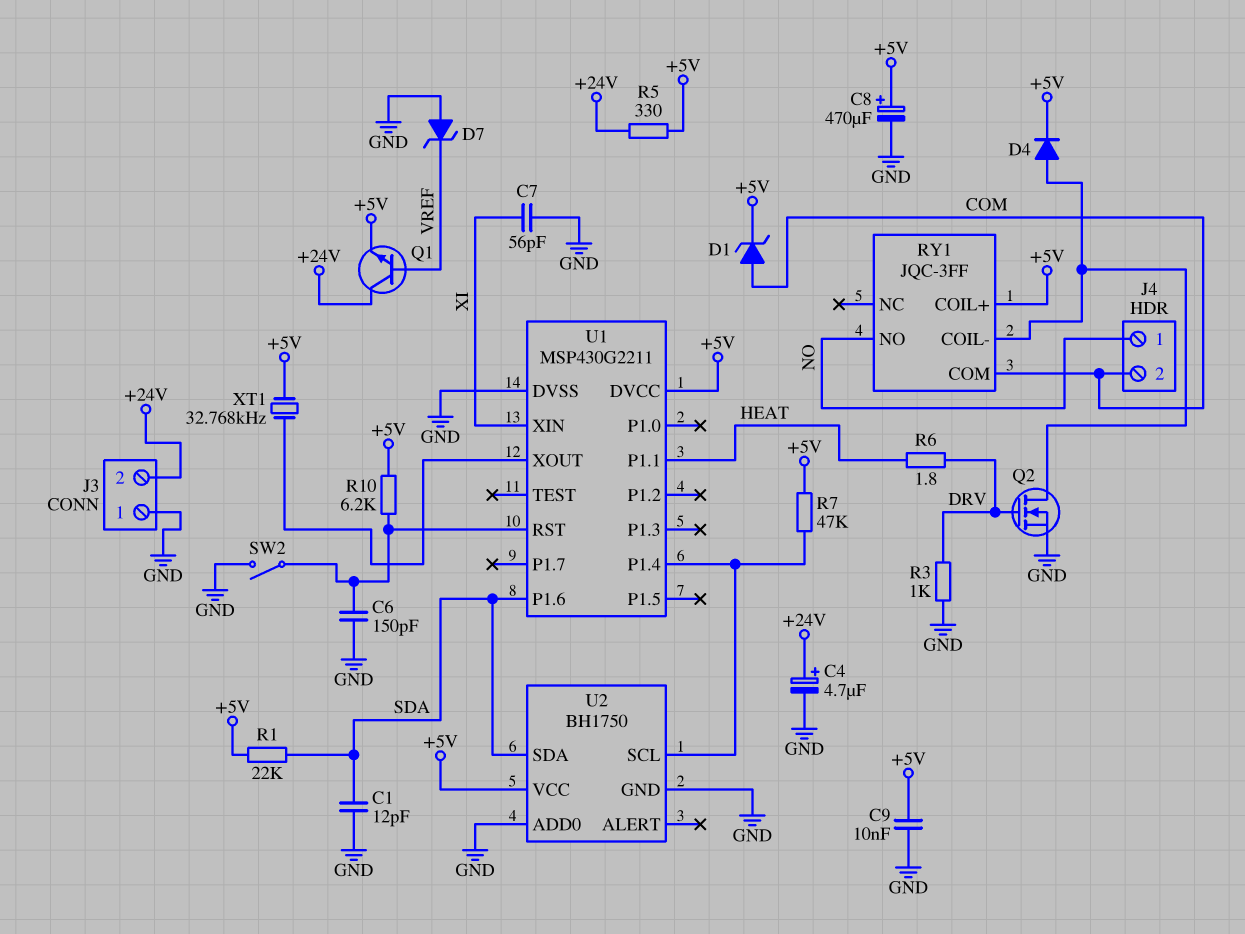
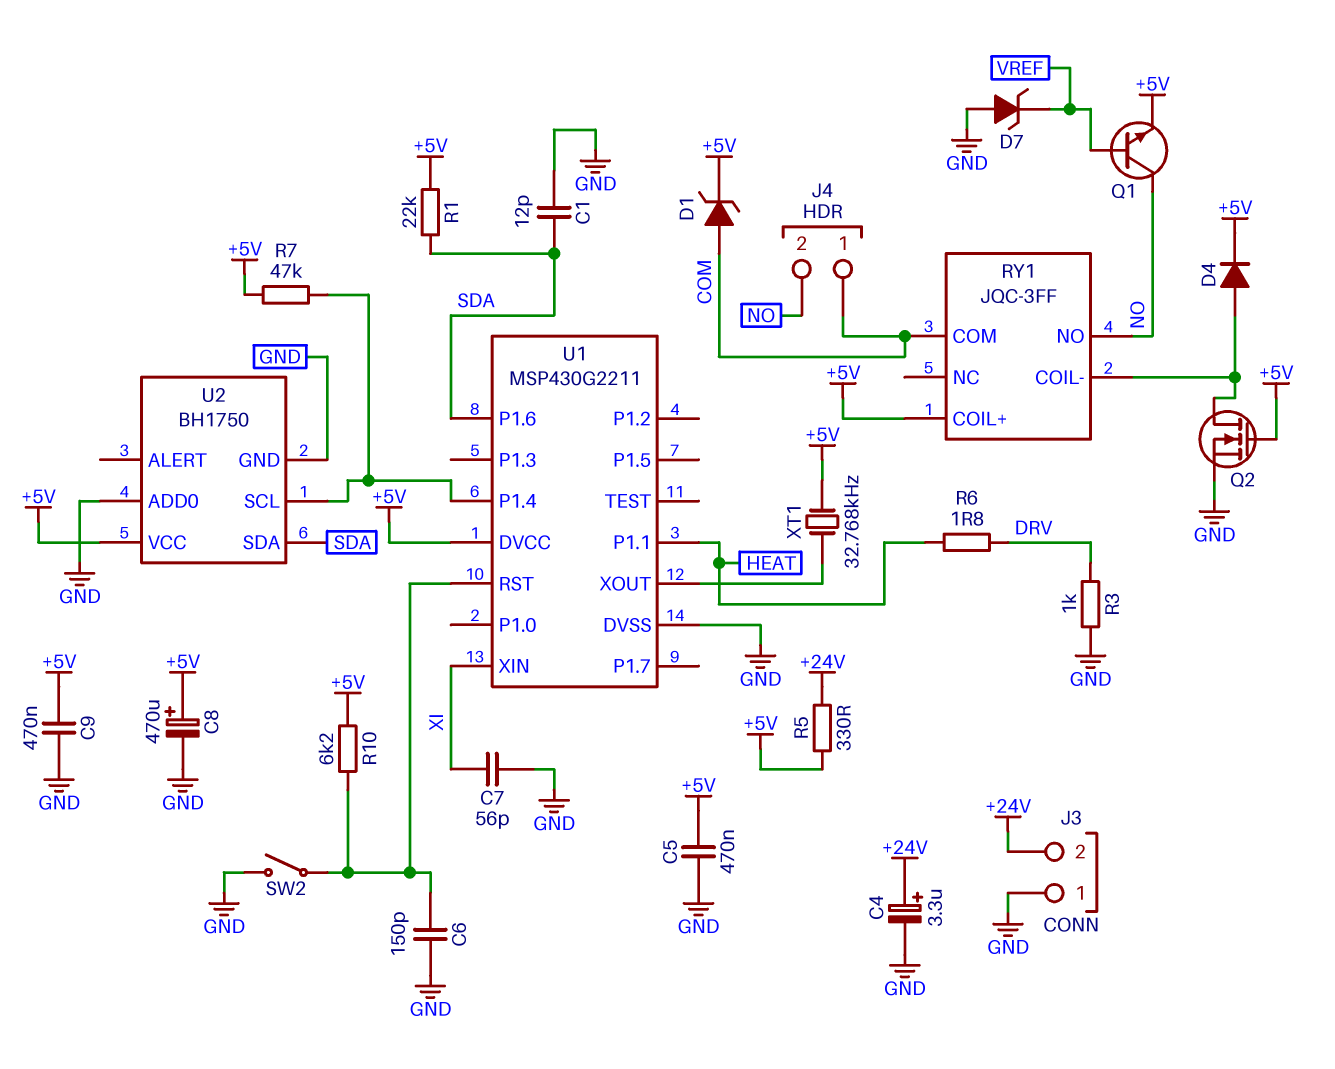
C4: 4.7uF (plus +24V, minus GND) -> 3.3uF (plus +24V, minus GND)
C5: none -> 470nF (+5V, GND)
C9: 10nF (+5V, GND) -> 470nF (+5V, GND)
J4 pin 1: NO -> COM
J4 pin 2: COM -> NO
Q1: NPN (B VREF, C +24V, E +5V) -> NPN (B VREF, C NO, E +5V)
Q2: NMOS (G DRV, D RY1/COIL-, S GND) -> NMOS (G +5V, D RY1/COIL-, S GND)

